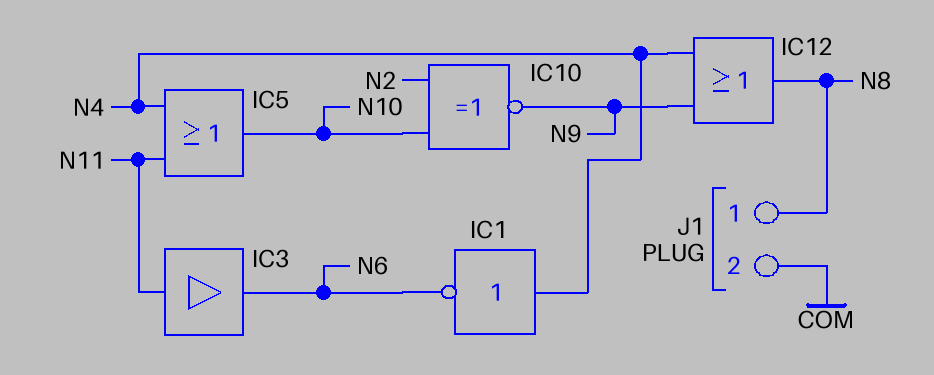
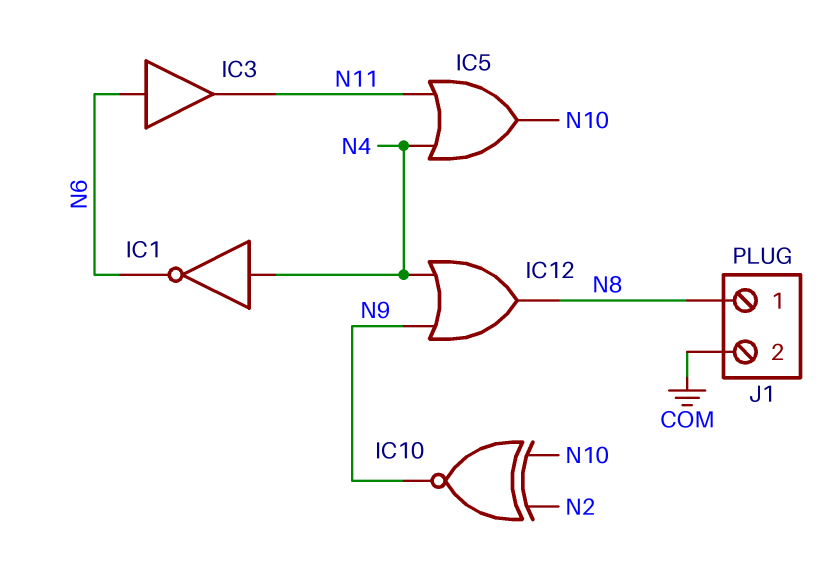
IC3: buffer (in N11, out N6) -> buffer (in N6, out N11)

